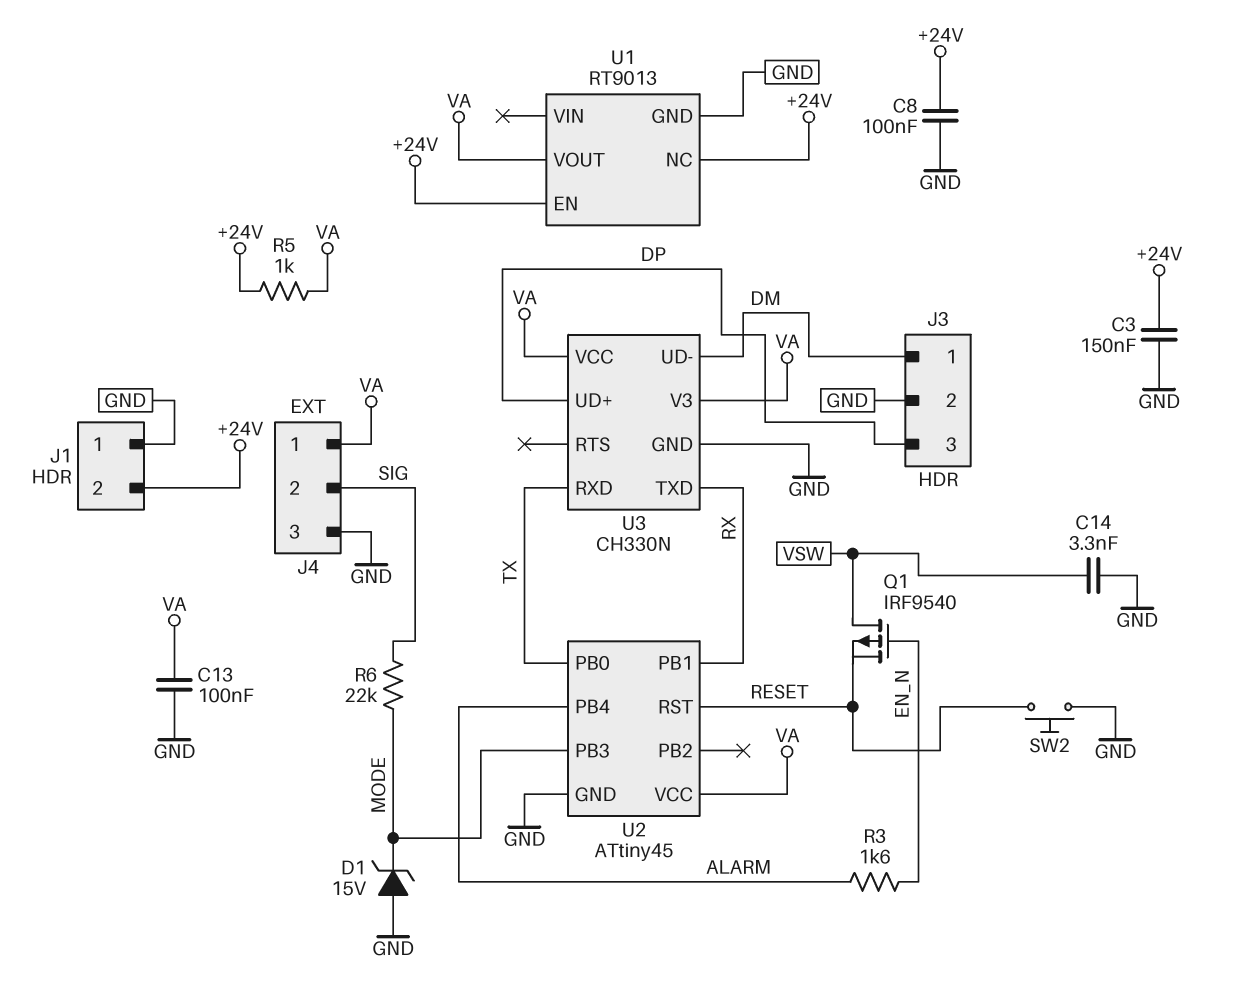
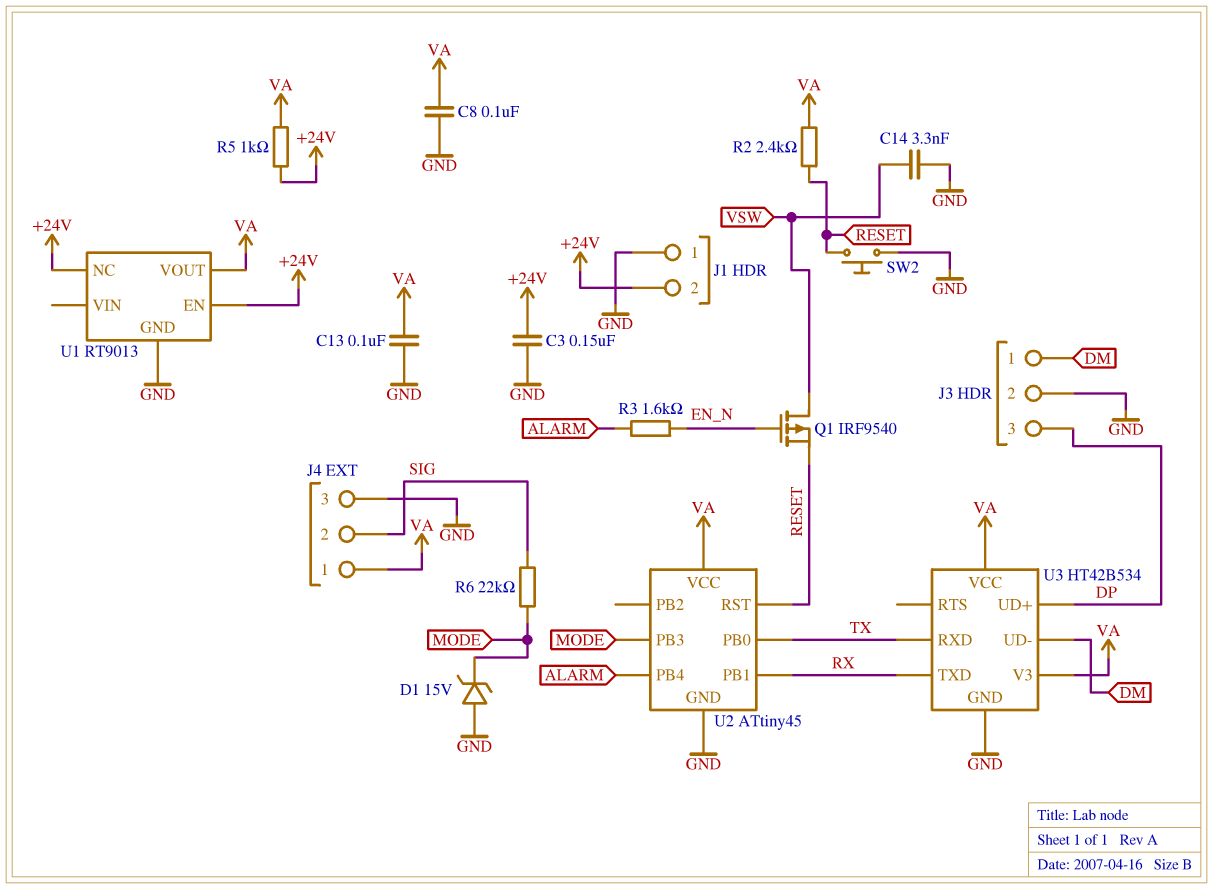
C8: 100nF (+24V, GND) -> 100nF (GND, VA)
R2: none -> 2.4k (RESET, VA)
U3: CH330N -> HT42B534

